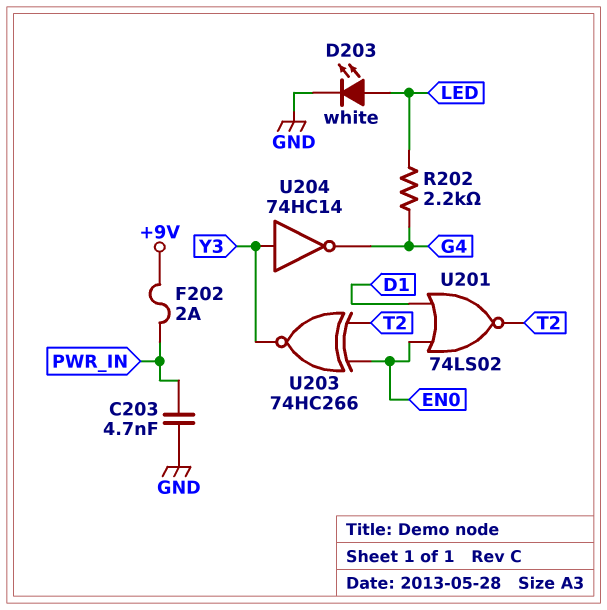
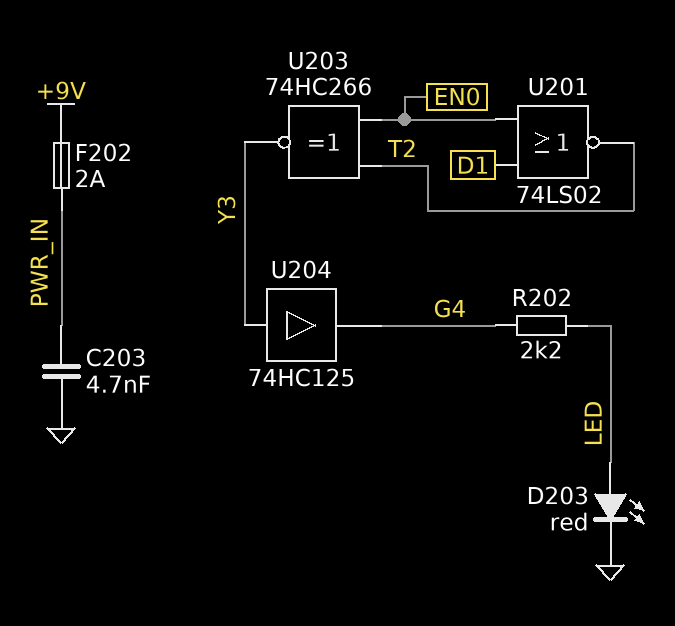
D203: LED white (A LED, K GND) -> LED red (A LED, K GND)
U204: NOT 74HC14 (in Y3, out G4) -> buffer 74HC125 (in Y3, out G4)

